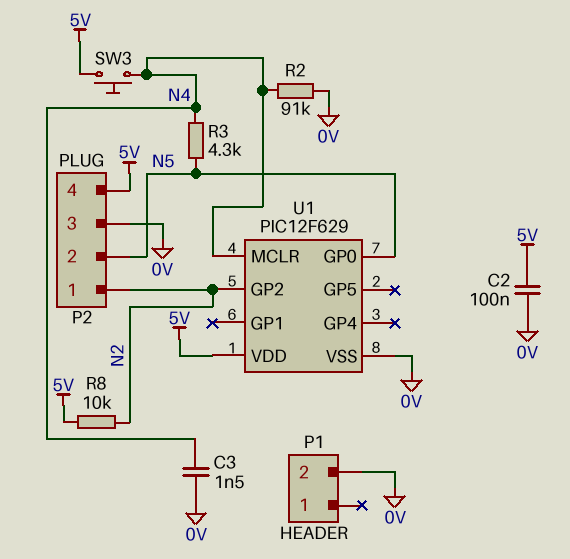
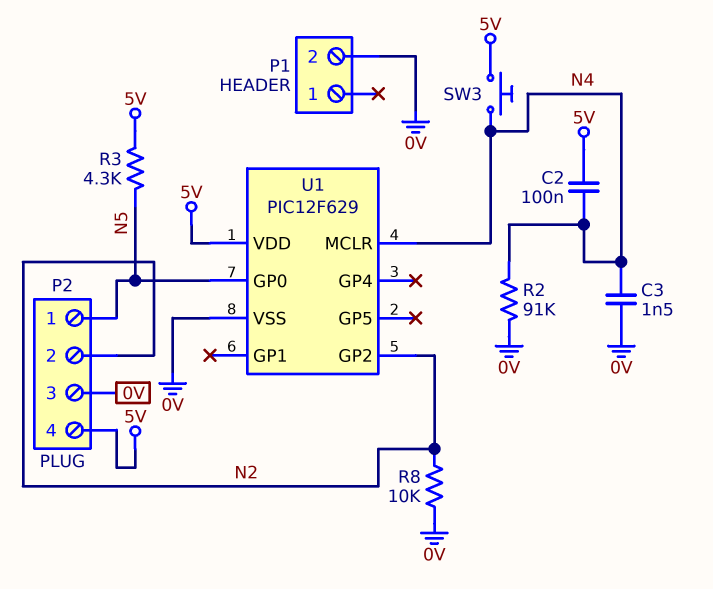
C2: 100nF (0V, 5V) -> 100nF (5V, N4)
P2 pin 1: N2 -> N5
P2 pin 2: N5 -> N2
R3: 4.3k (N4, N5) -> 4.3k (5V, N5)
R8: 10k (5V, N2) -> 10k (0V, N2)

